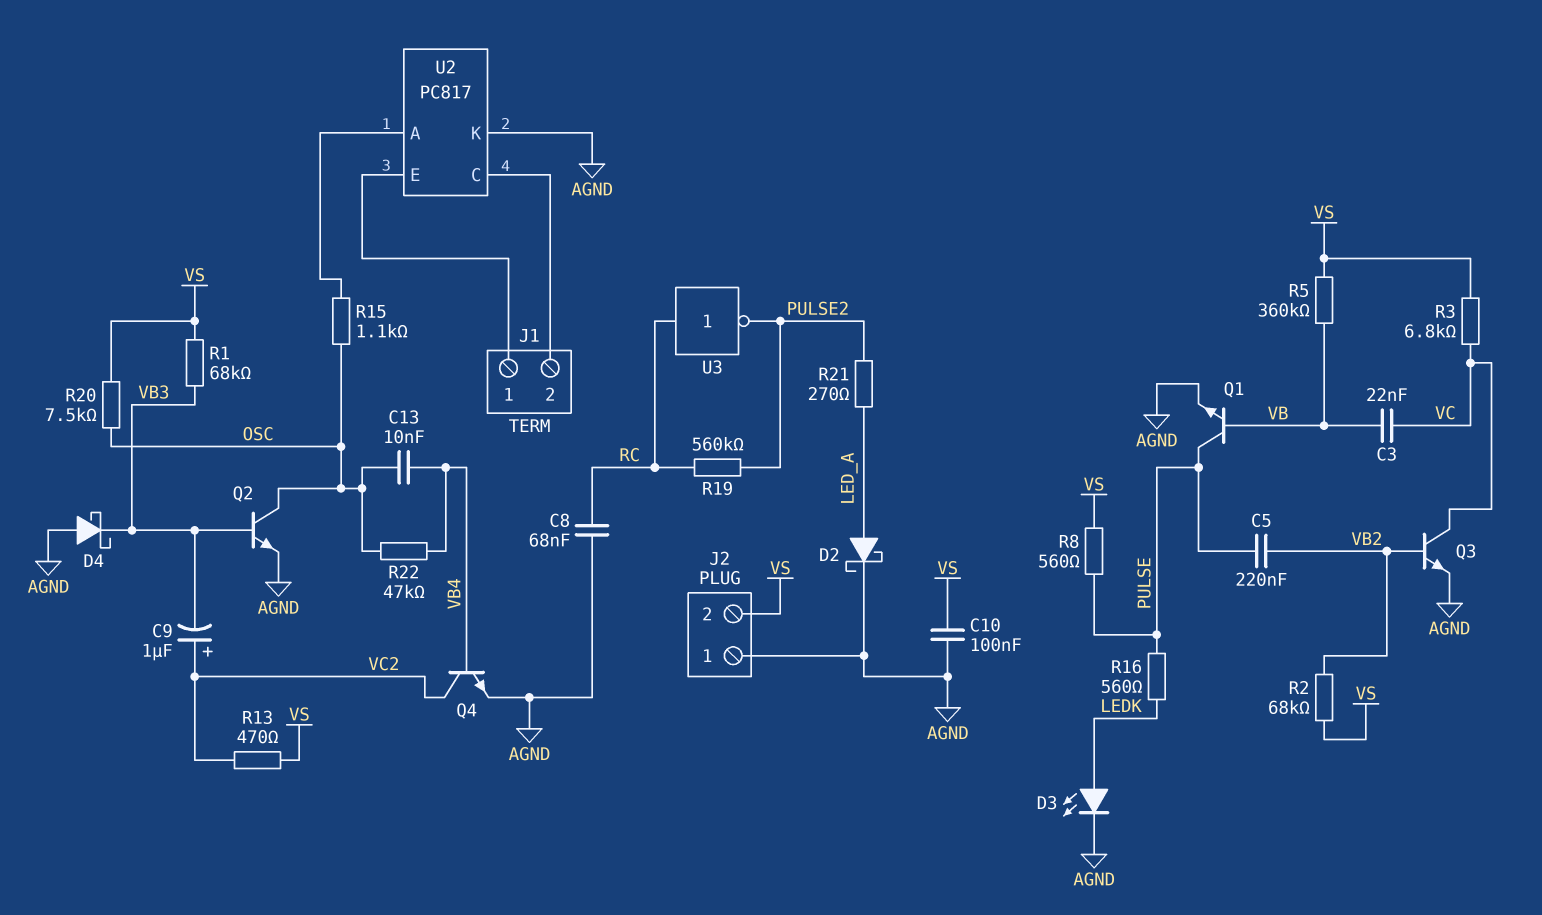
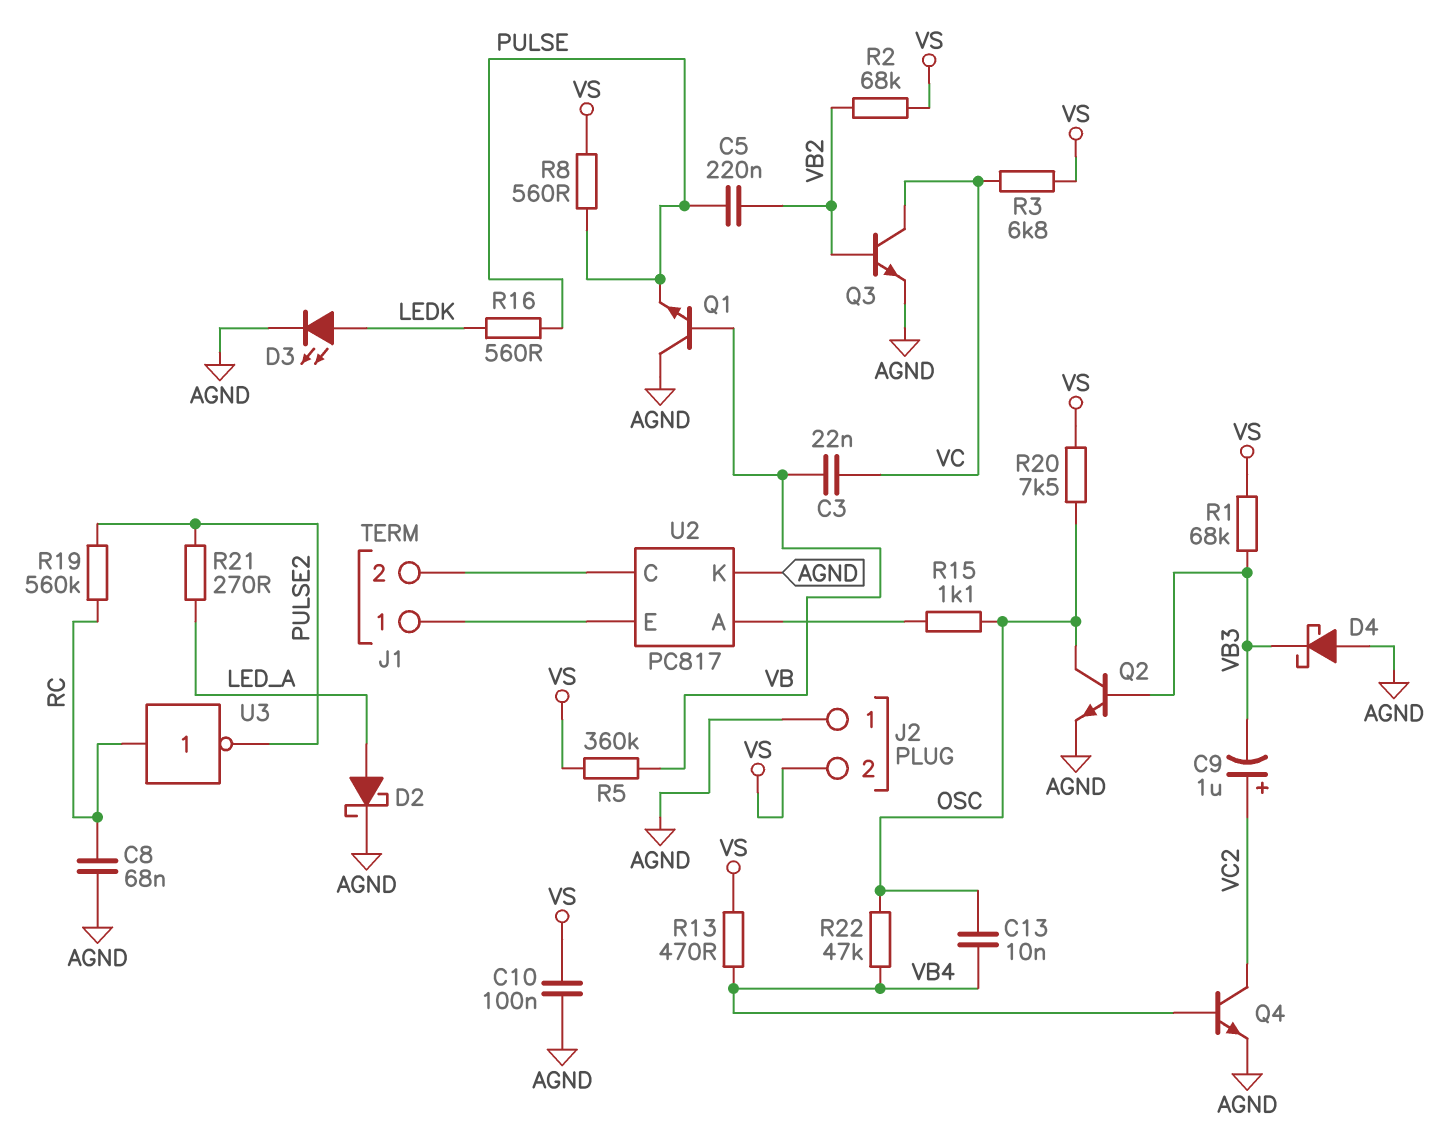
Q1: NPN (B VB, C PULSE, E AGND) -> NPN (B VB, C AGND, E PULSE)
R13: 470 (VC2, VS) -> 470 (VB4, VS)

